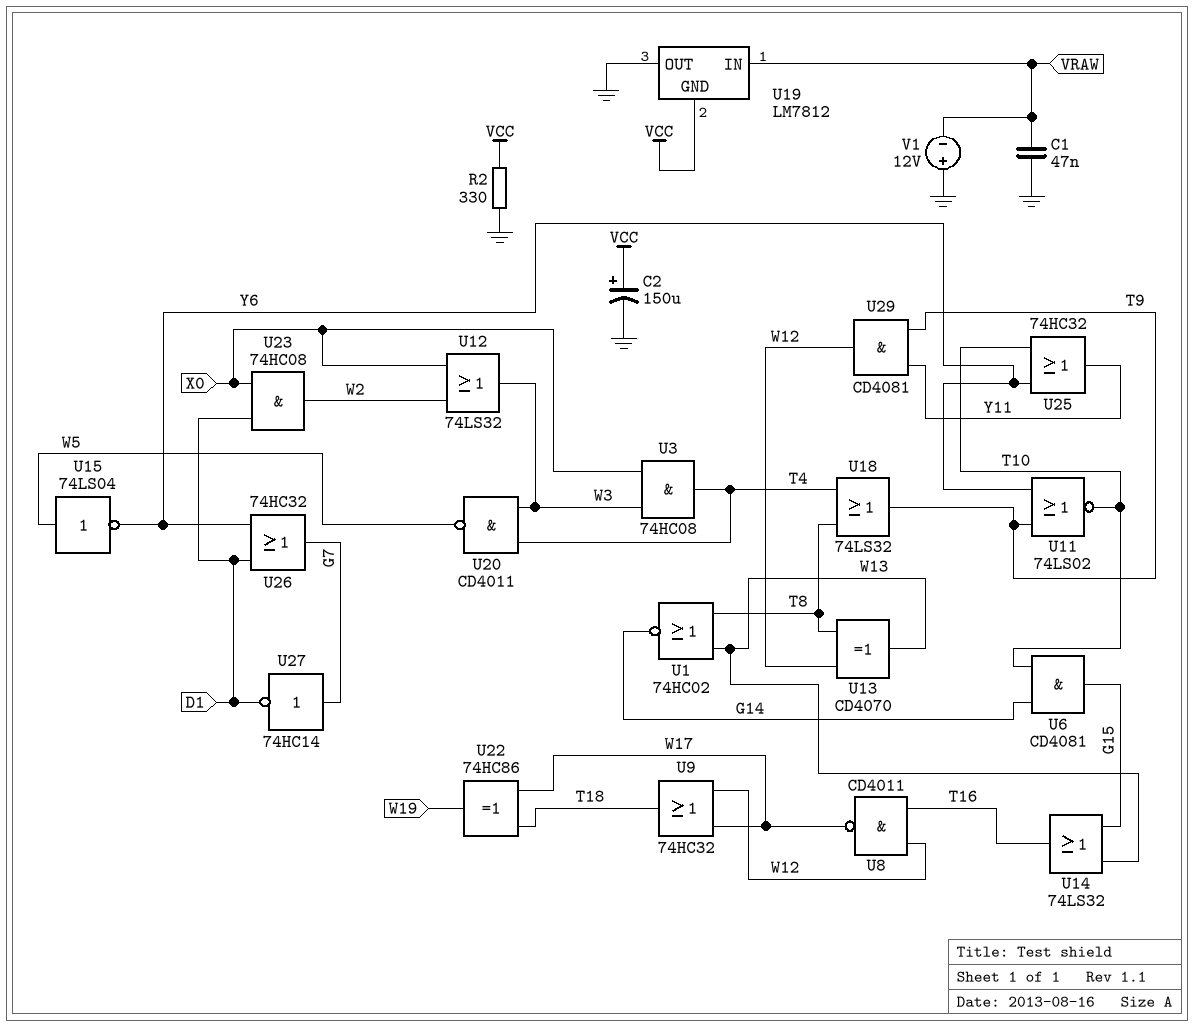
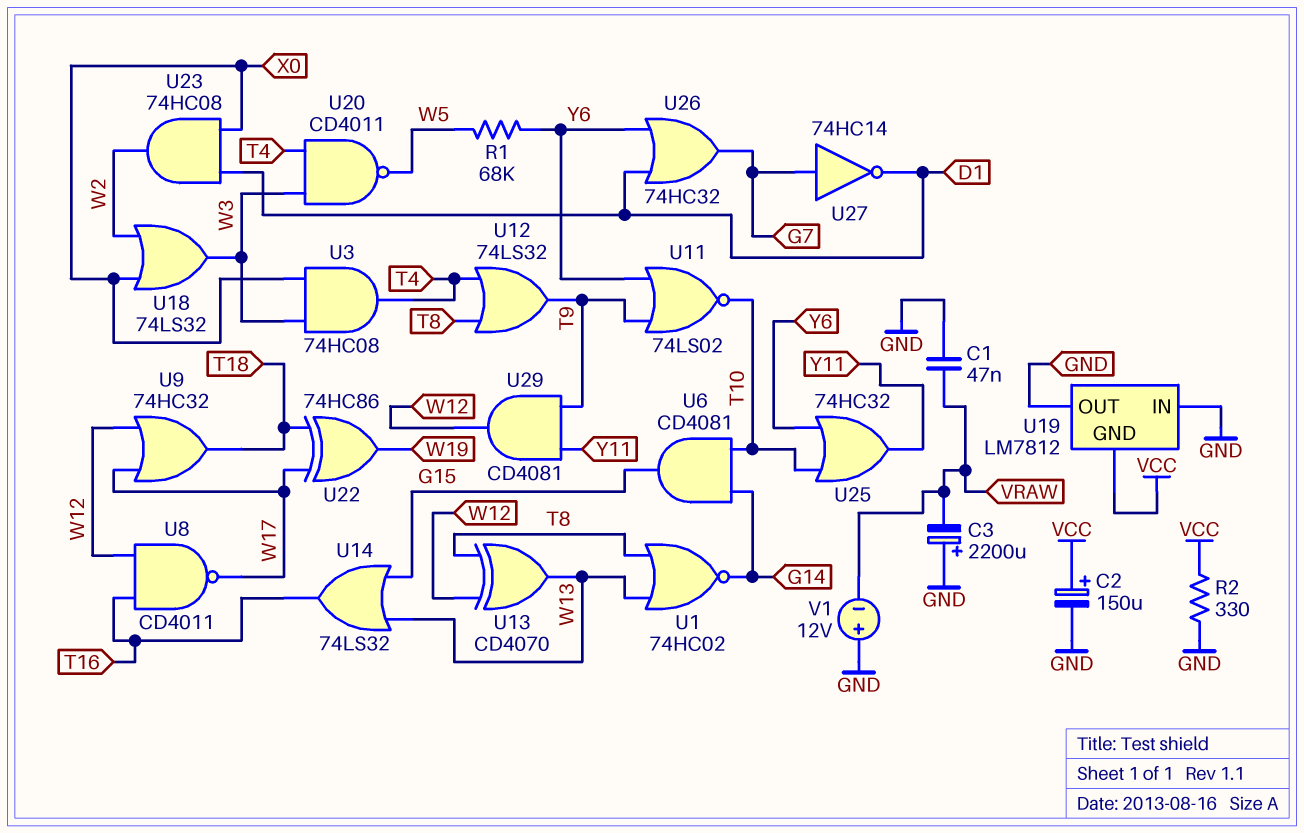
C3: none -> 2200uF (plus GND, minus VRAW)
R1: none -> 68k (W5, Y6)
U12: OR 74LS32 (in W2, in X0, out W3) -> OR 74LS32 (in T4, in T8, out T9)
U15: NOT 74LS04 (in W5, out Y6) -> none
U18: OR 74LS32 (in T4, in T8, out T9) -> OR 74LS32 (in W2, in X0, out W3)
U19 pin IN: VRAW -> GND

